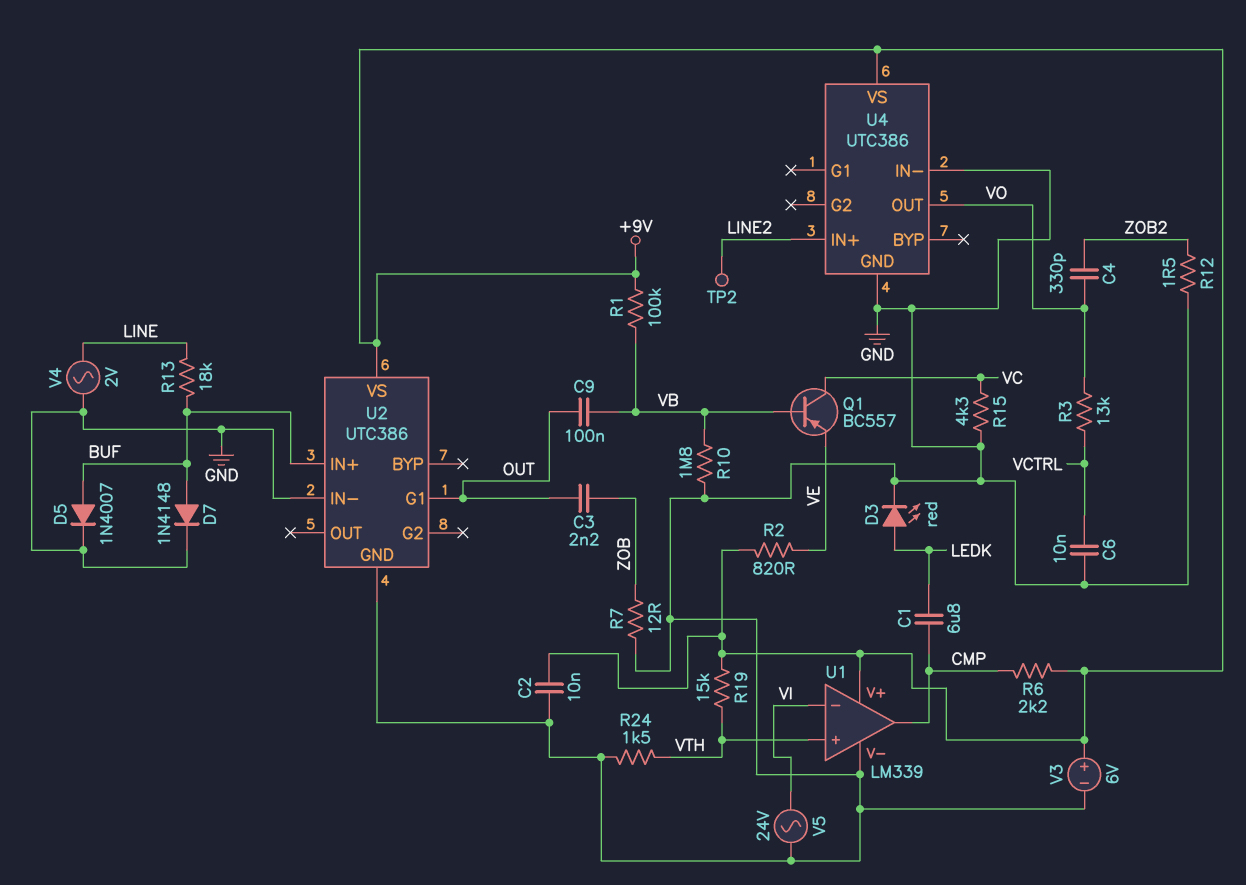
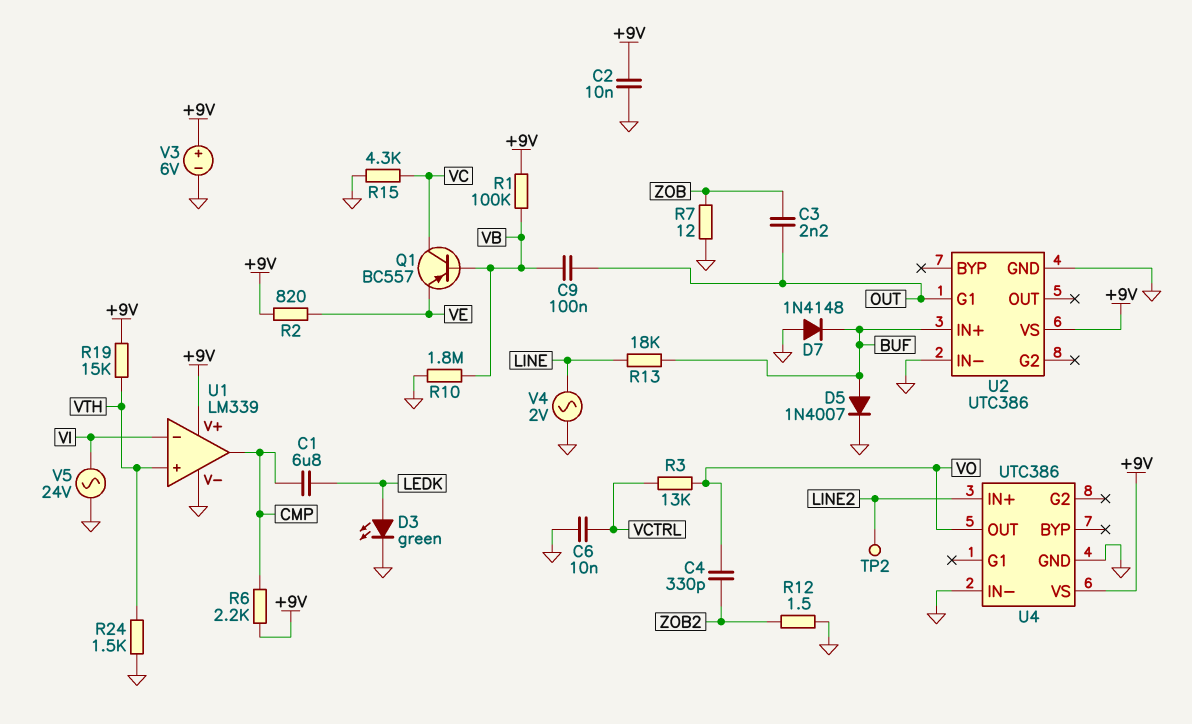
D3: LED red (A LEDK, K GND) -> LED green (A LEDK, K GND)
D7: diode 1N4148 (A BUF, K GND) -> diode 1N4148 (A GND, K BUF)

